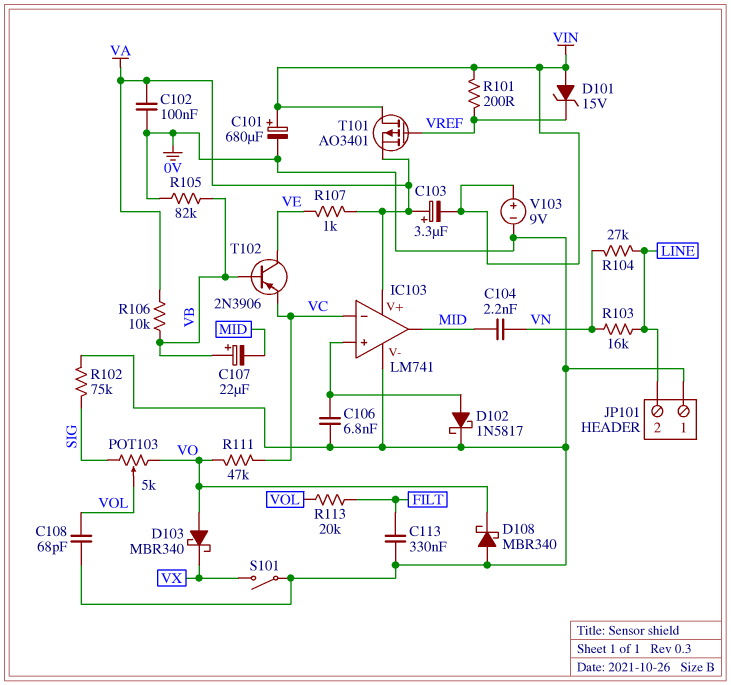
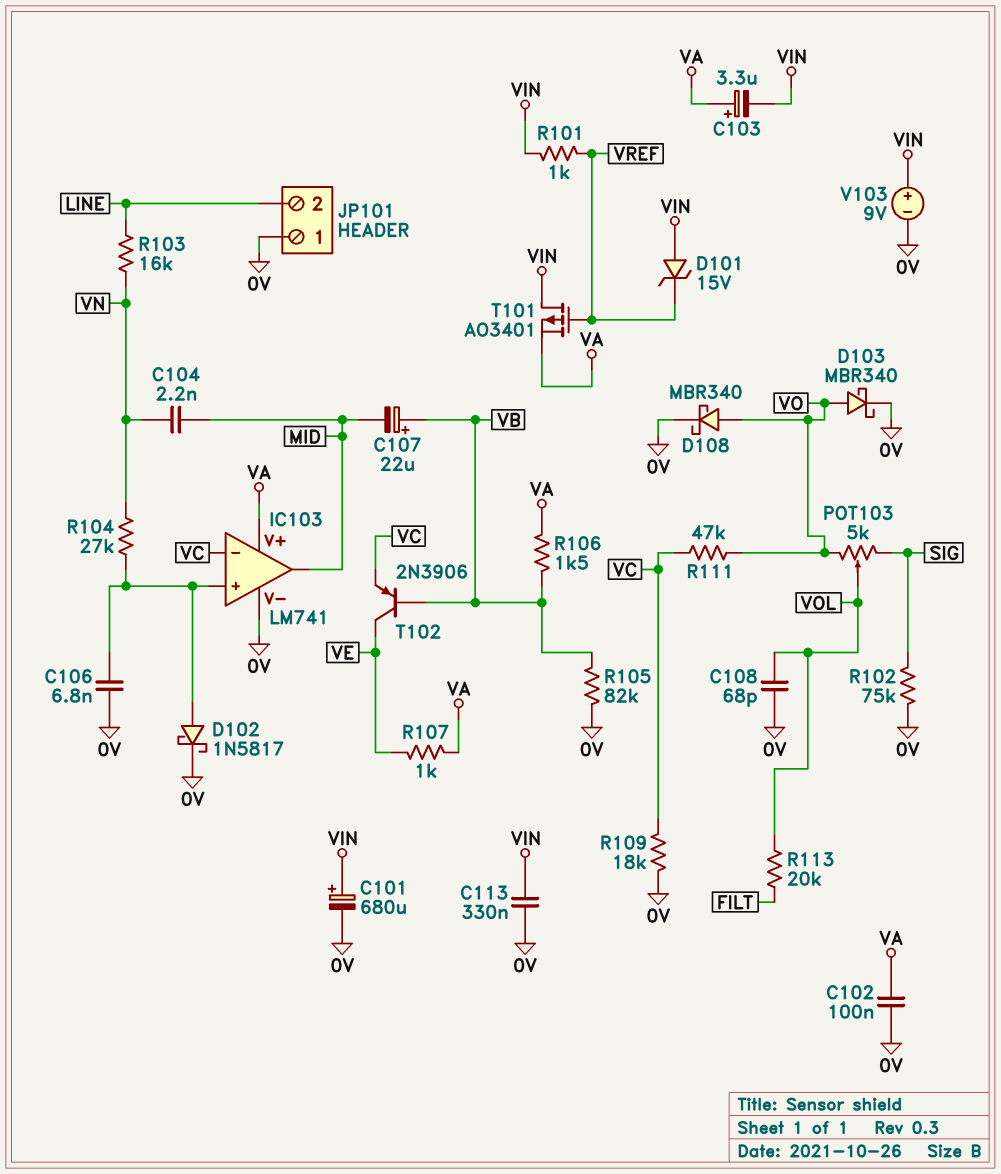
C113: 330nF (0V, FILT) -> 330nF (0V, VIN)
D103: schottky MBR340 (A VO, K VX) -> schottky MBR340 (A VO, K 0V)
D108: schottky MBR340 (A 0V, K VO) -> schottky MBR340 (A VO, K 0V)
R101: 200 (VIN, VREF) -> 1k (VIN, VREF)
R104: 27k (LINE, VN) -> 27k (IC103/in+, VN)
R106: 10k (VA, VB) -> 1.5k (VA, VB)
R109: none -> 18k (0V, VC)
S101: switch (0V, VX) -> none

